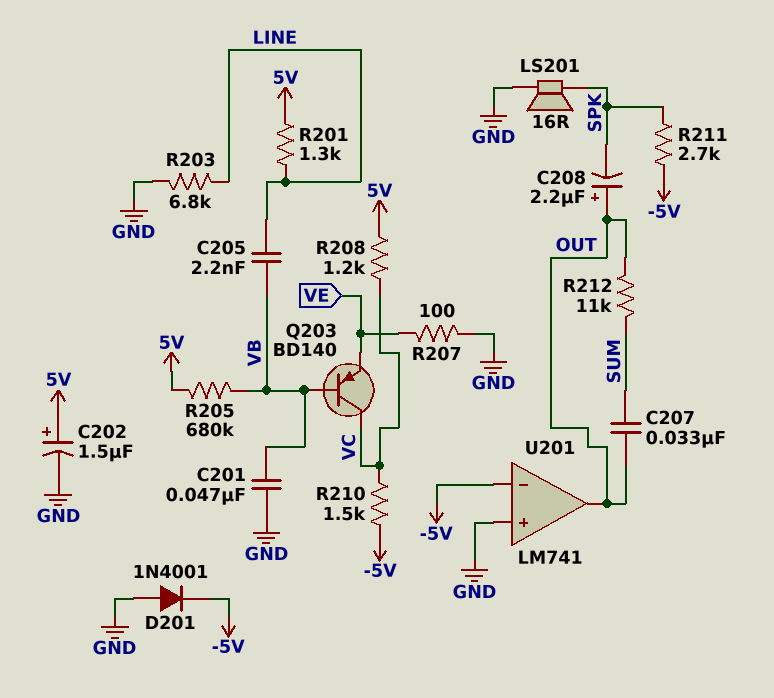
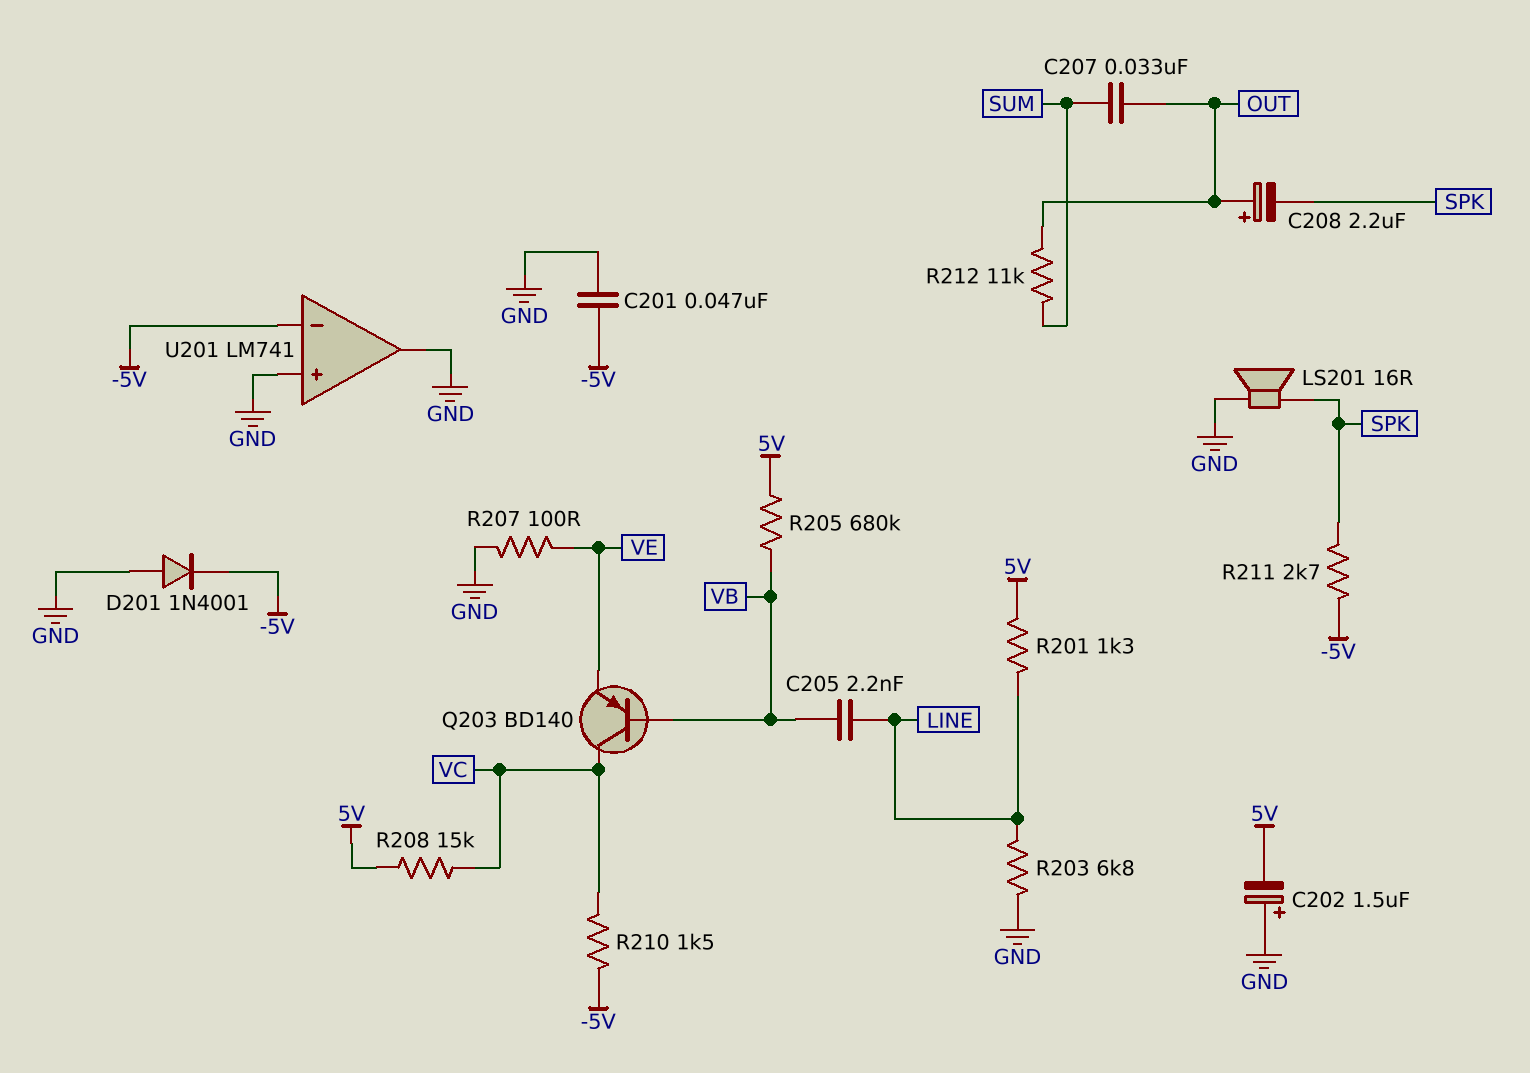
C201: 47nF (GND, VB) -> 47nF (-5V, GND)
C202: 1.5uF (plus 5V, minus GND) -> 1.5uF (plus GND, minus 5V)
R208: 1.2k (5V, VC) -> 15k (5V, VC)
U201 pin out: OUT -> GND

